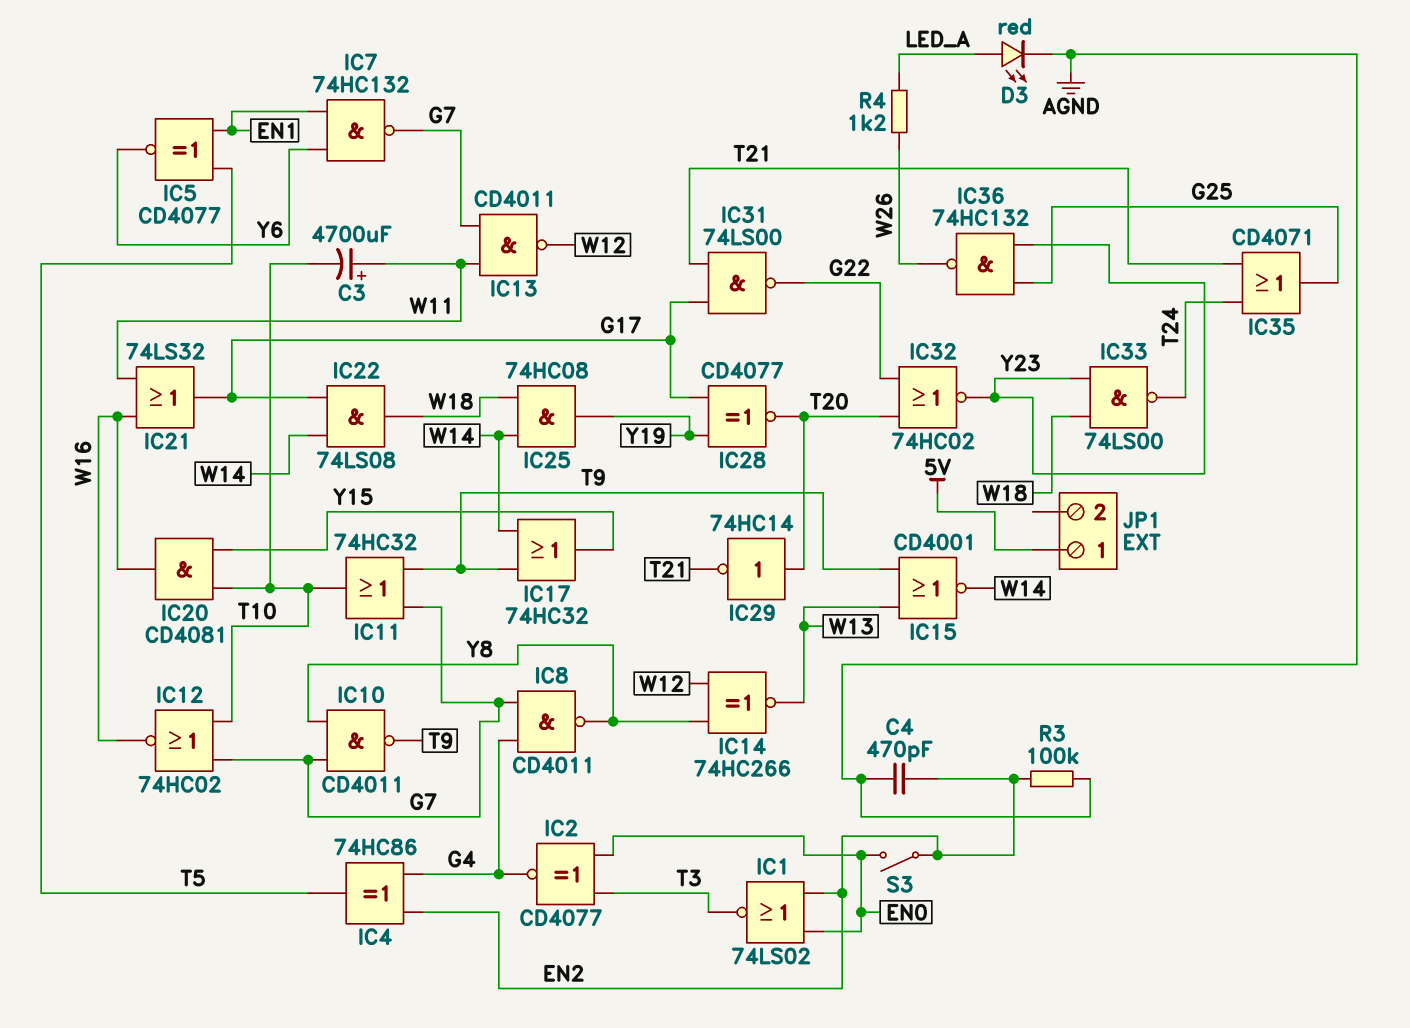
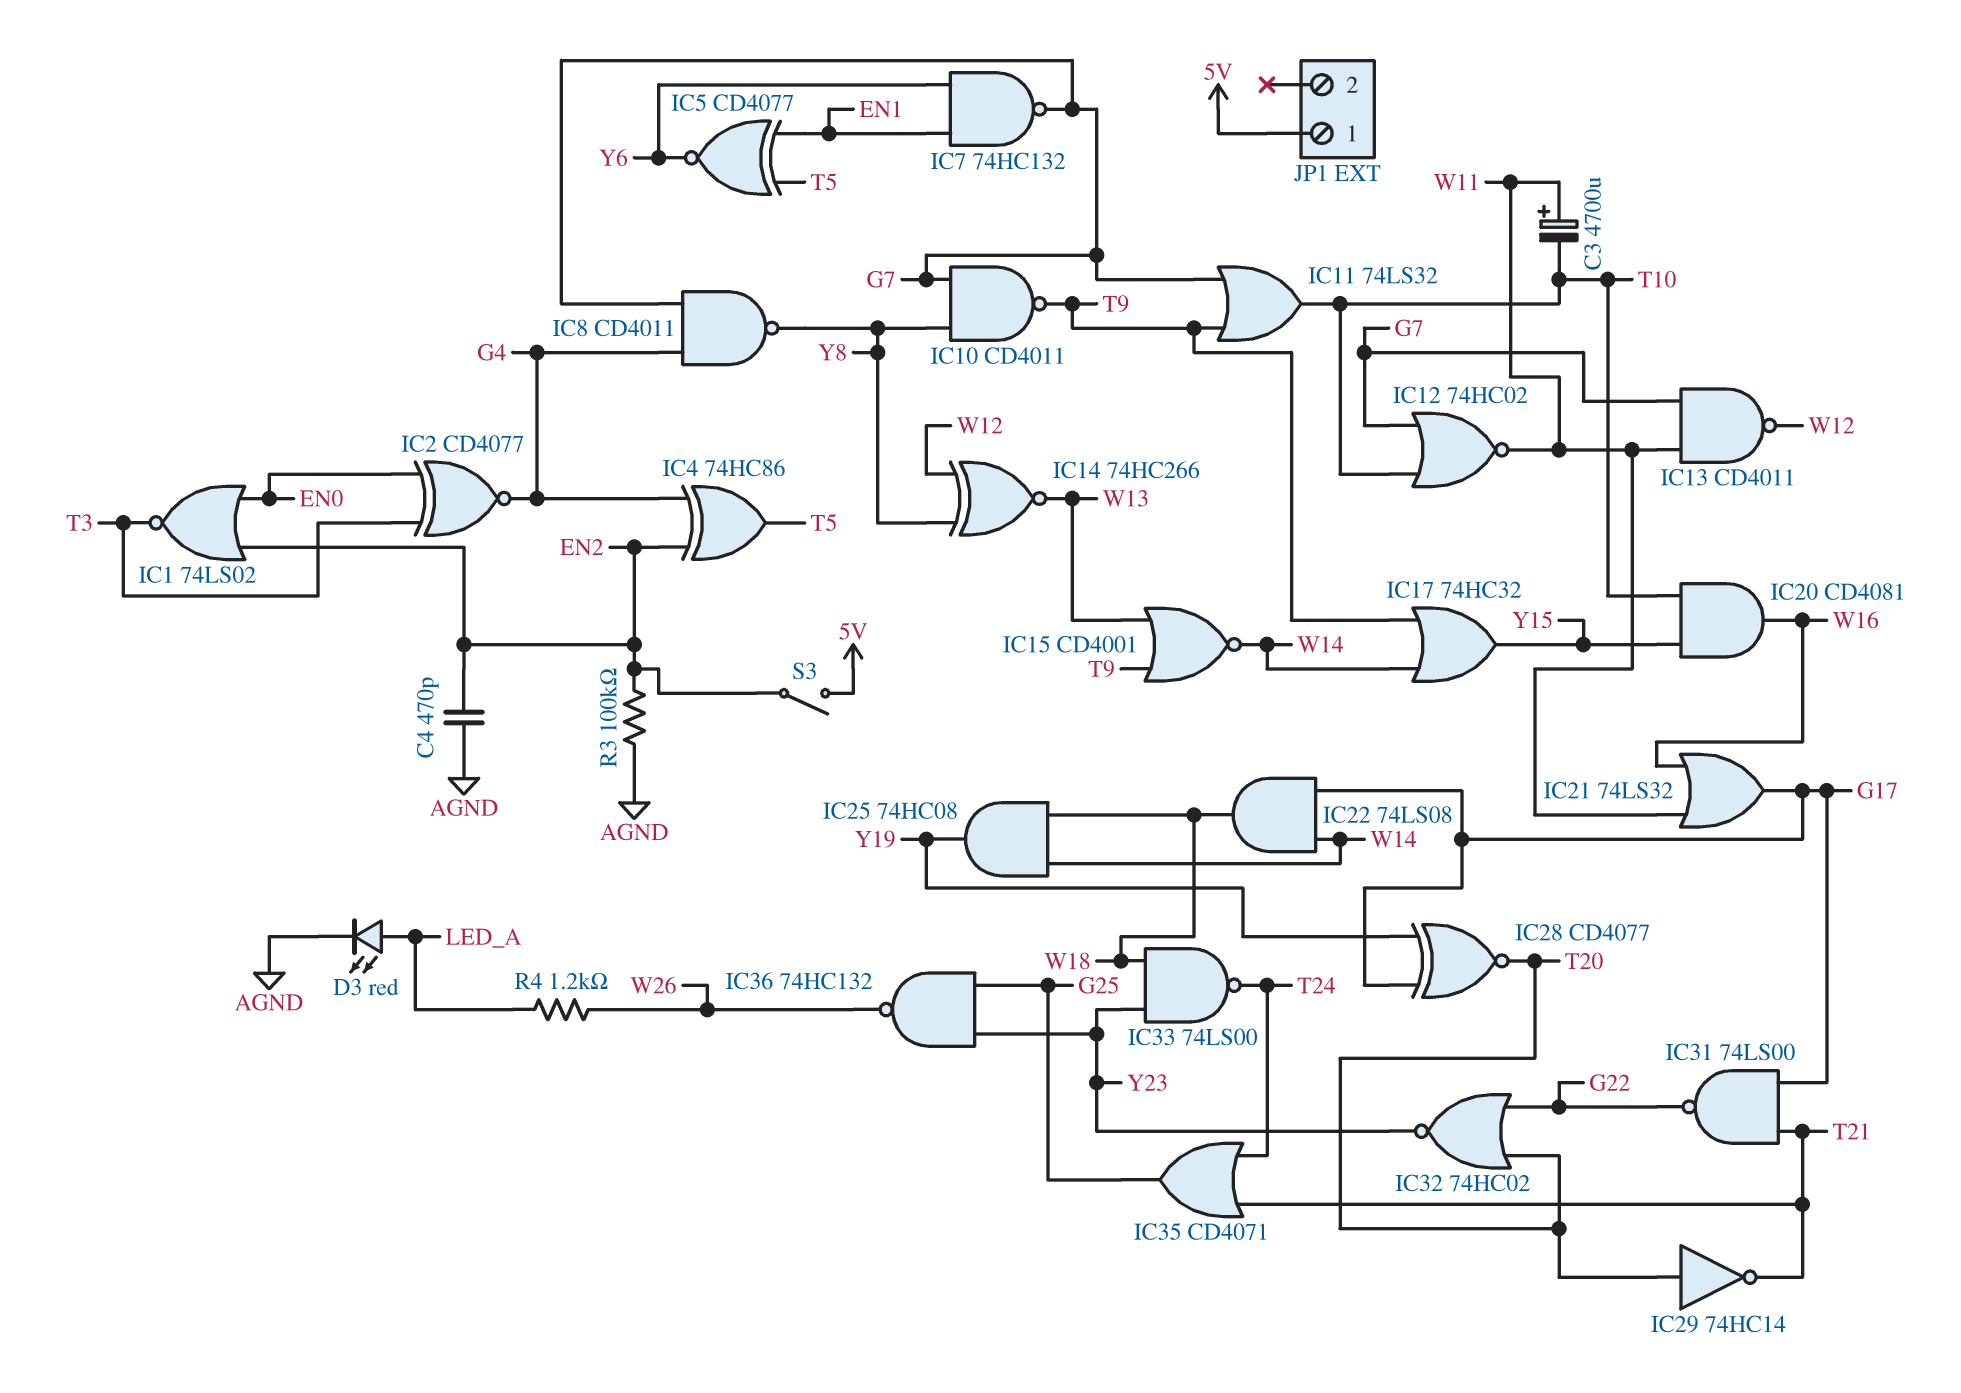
IC11: OR 74HC32 (in G7, in T9, out T10) -> OR 74LS32 (in G7, in T9, out T10)
IC12: NOR 74HC02 (in G7, in T10, out W16) -> NOR 74HC02 (in G7, in T10, out W11)
S3: switch (EN0, EN2) -> switch (5V, EN2)

